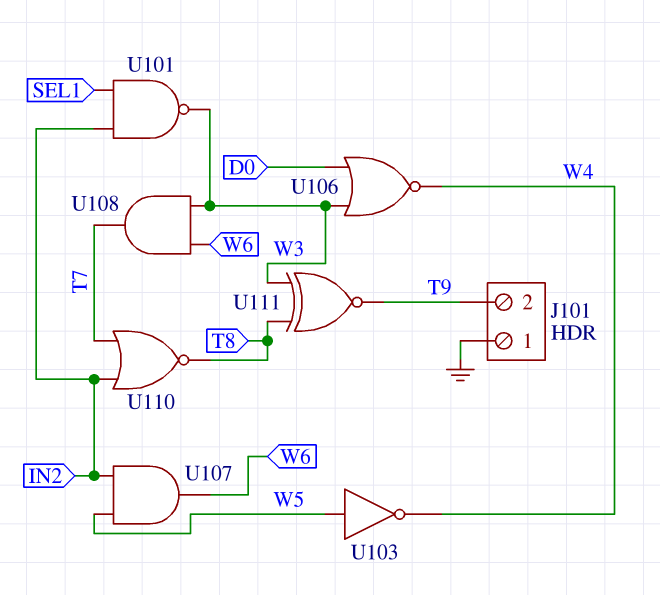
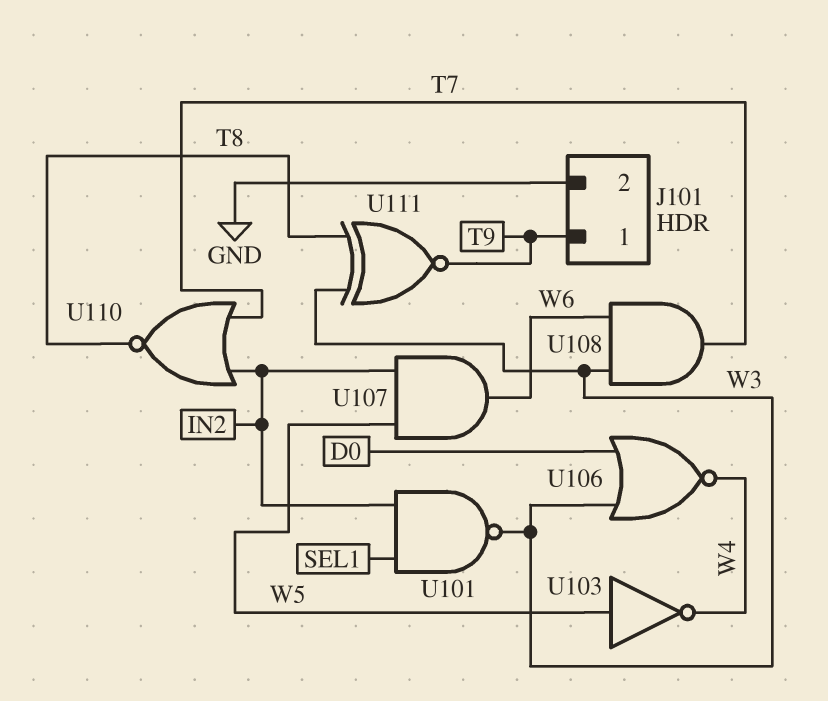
J101 pin 1: GND -> T9
J101 pin 2: T9 -> GND

